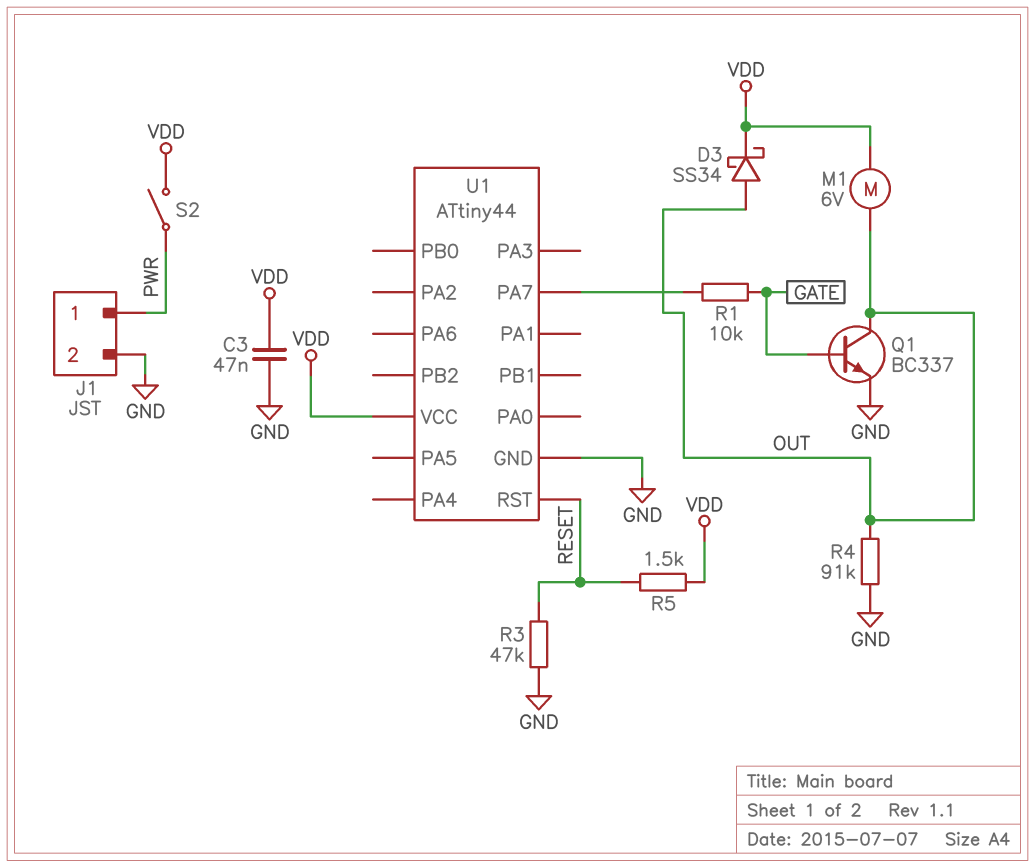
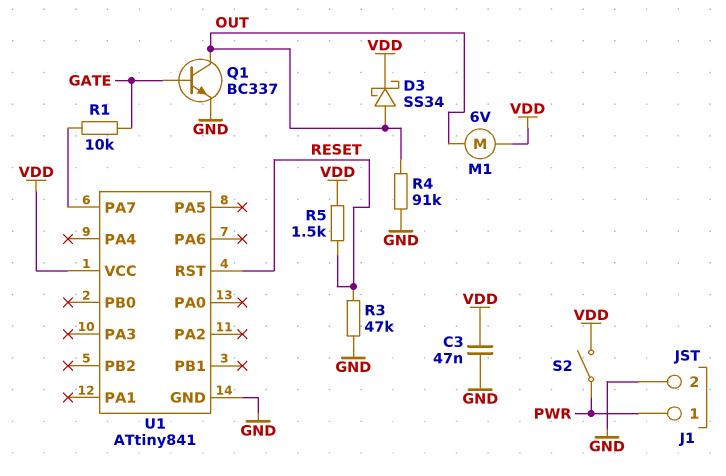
U1: ATtiny44 -> ATtiny841

